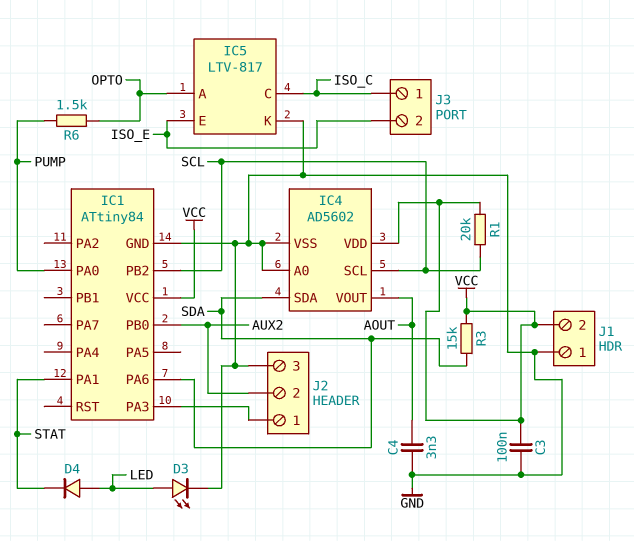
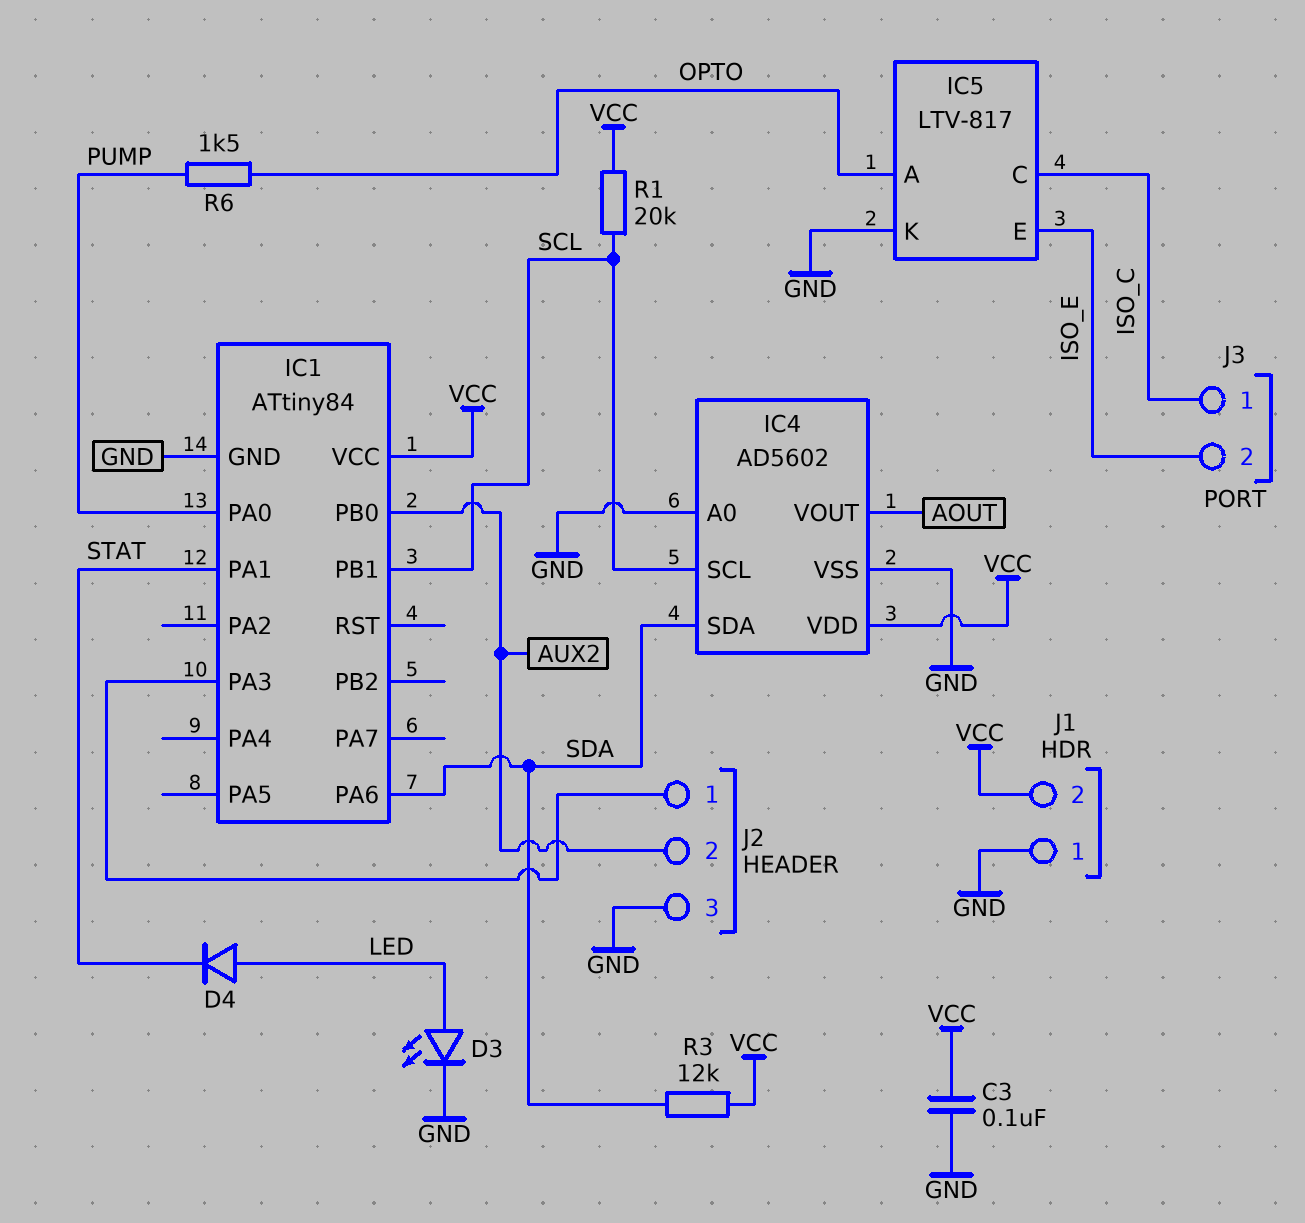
C4: 3.3nF (AOUT, GND) -> none
IC1 pin PB1: none -> SCL
IC1 pin PB2: SCL -> none
R3: 15k (SDA, VCC) -> 12k (SDA, VCC)

